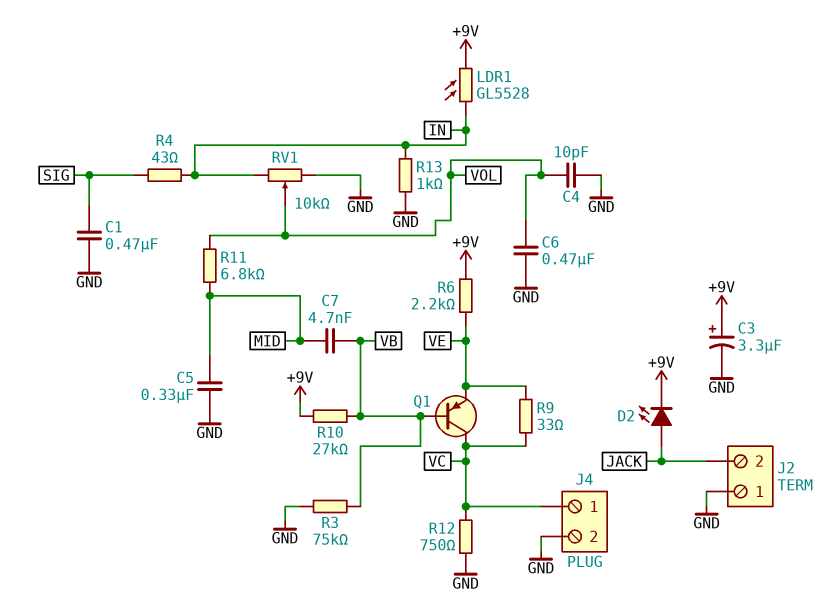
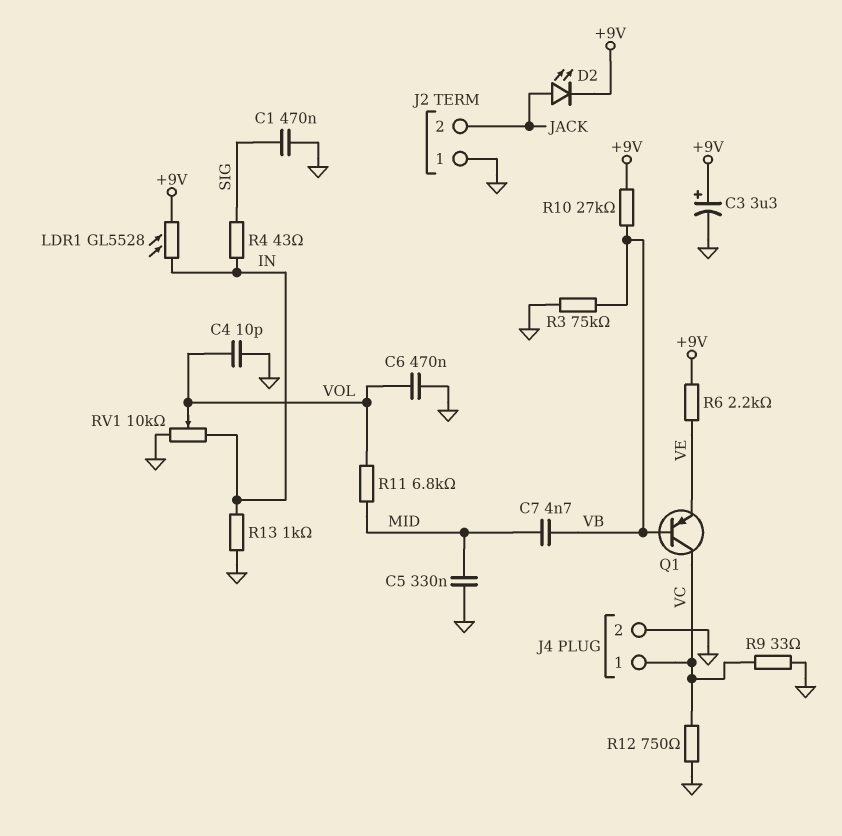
R9: 33 (VC, VE) -> 33 (GND, VC)

